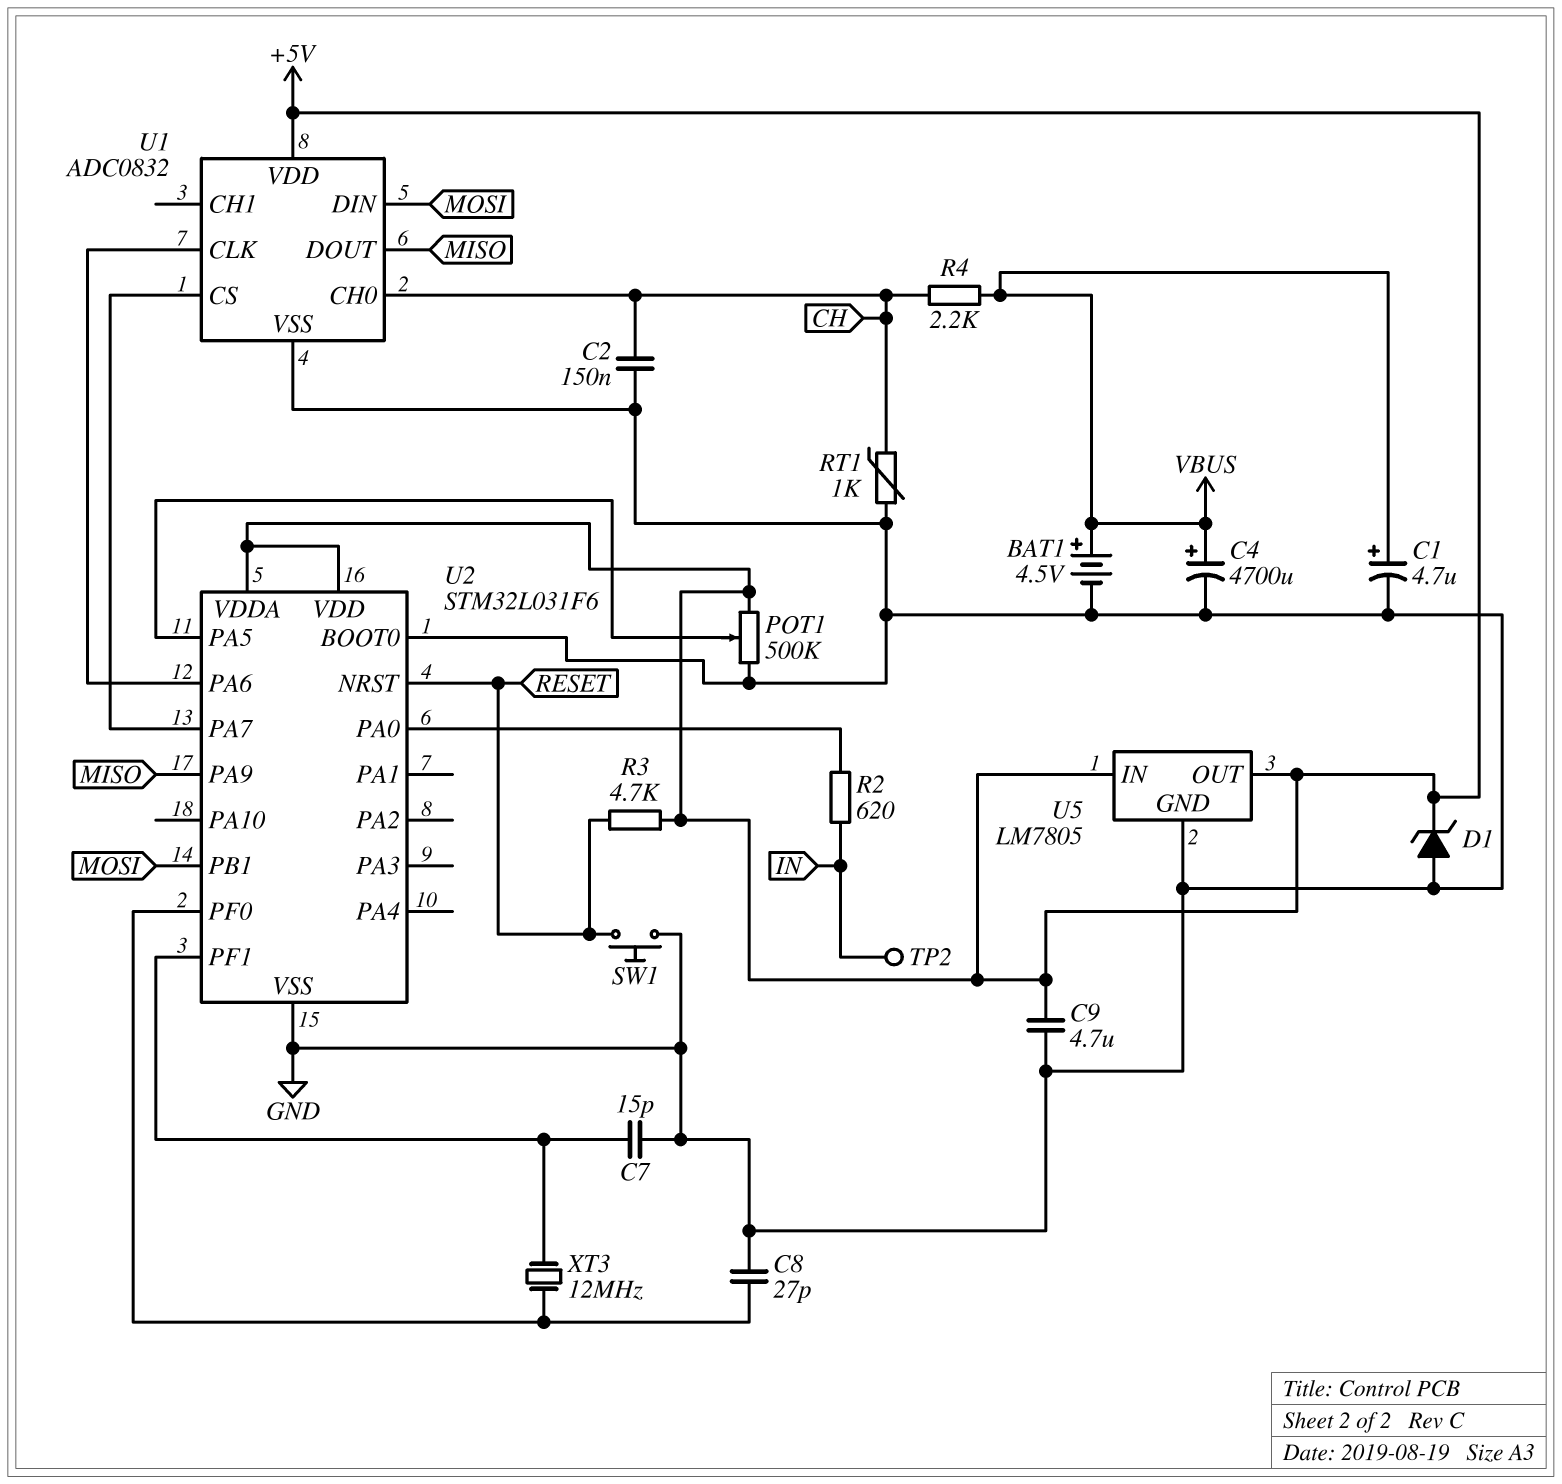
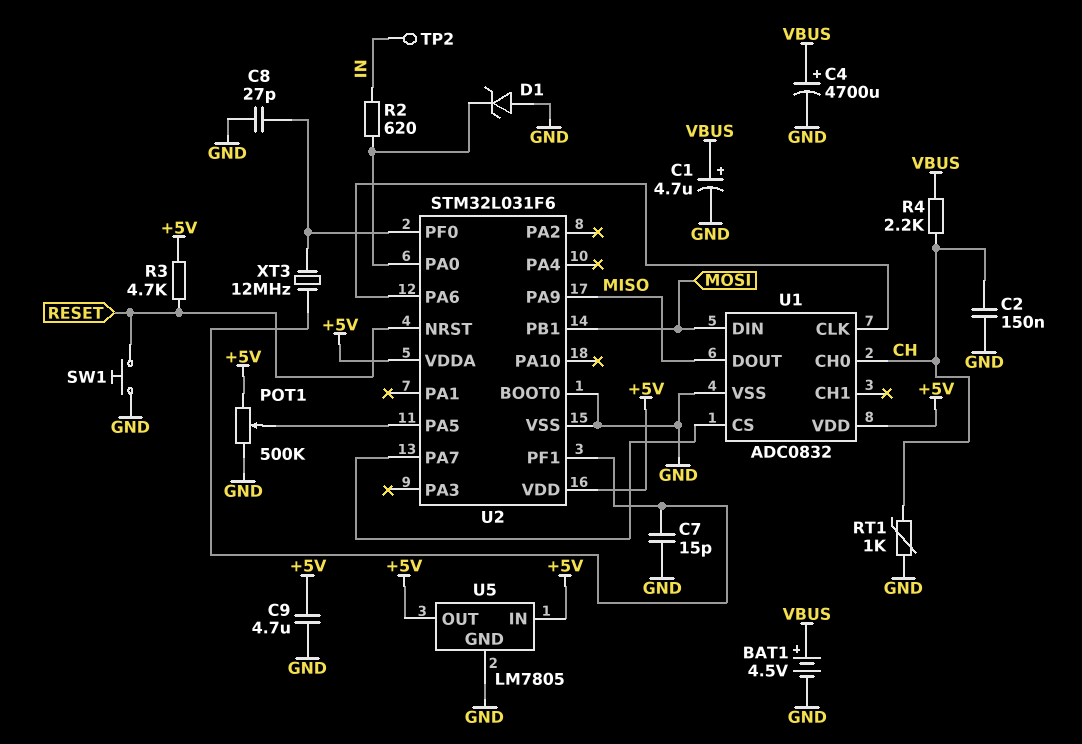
D1: zener (A GND, K +5V) -> zener (A GND, K U2/PA0)

